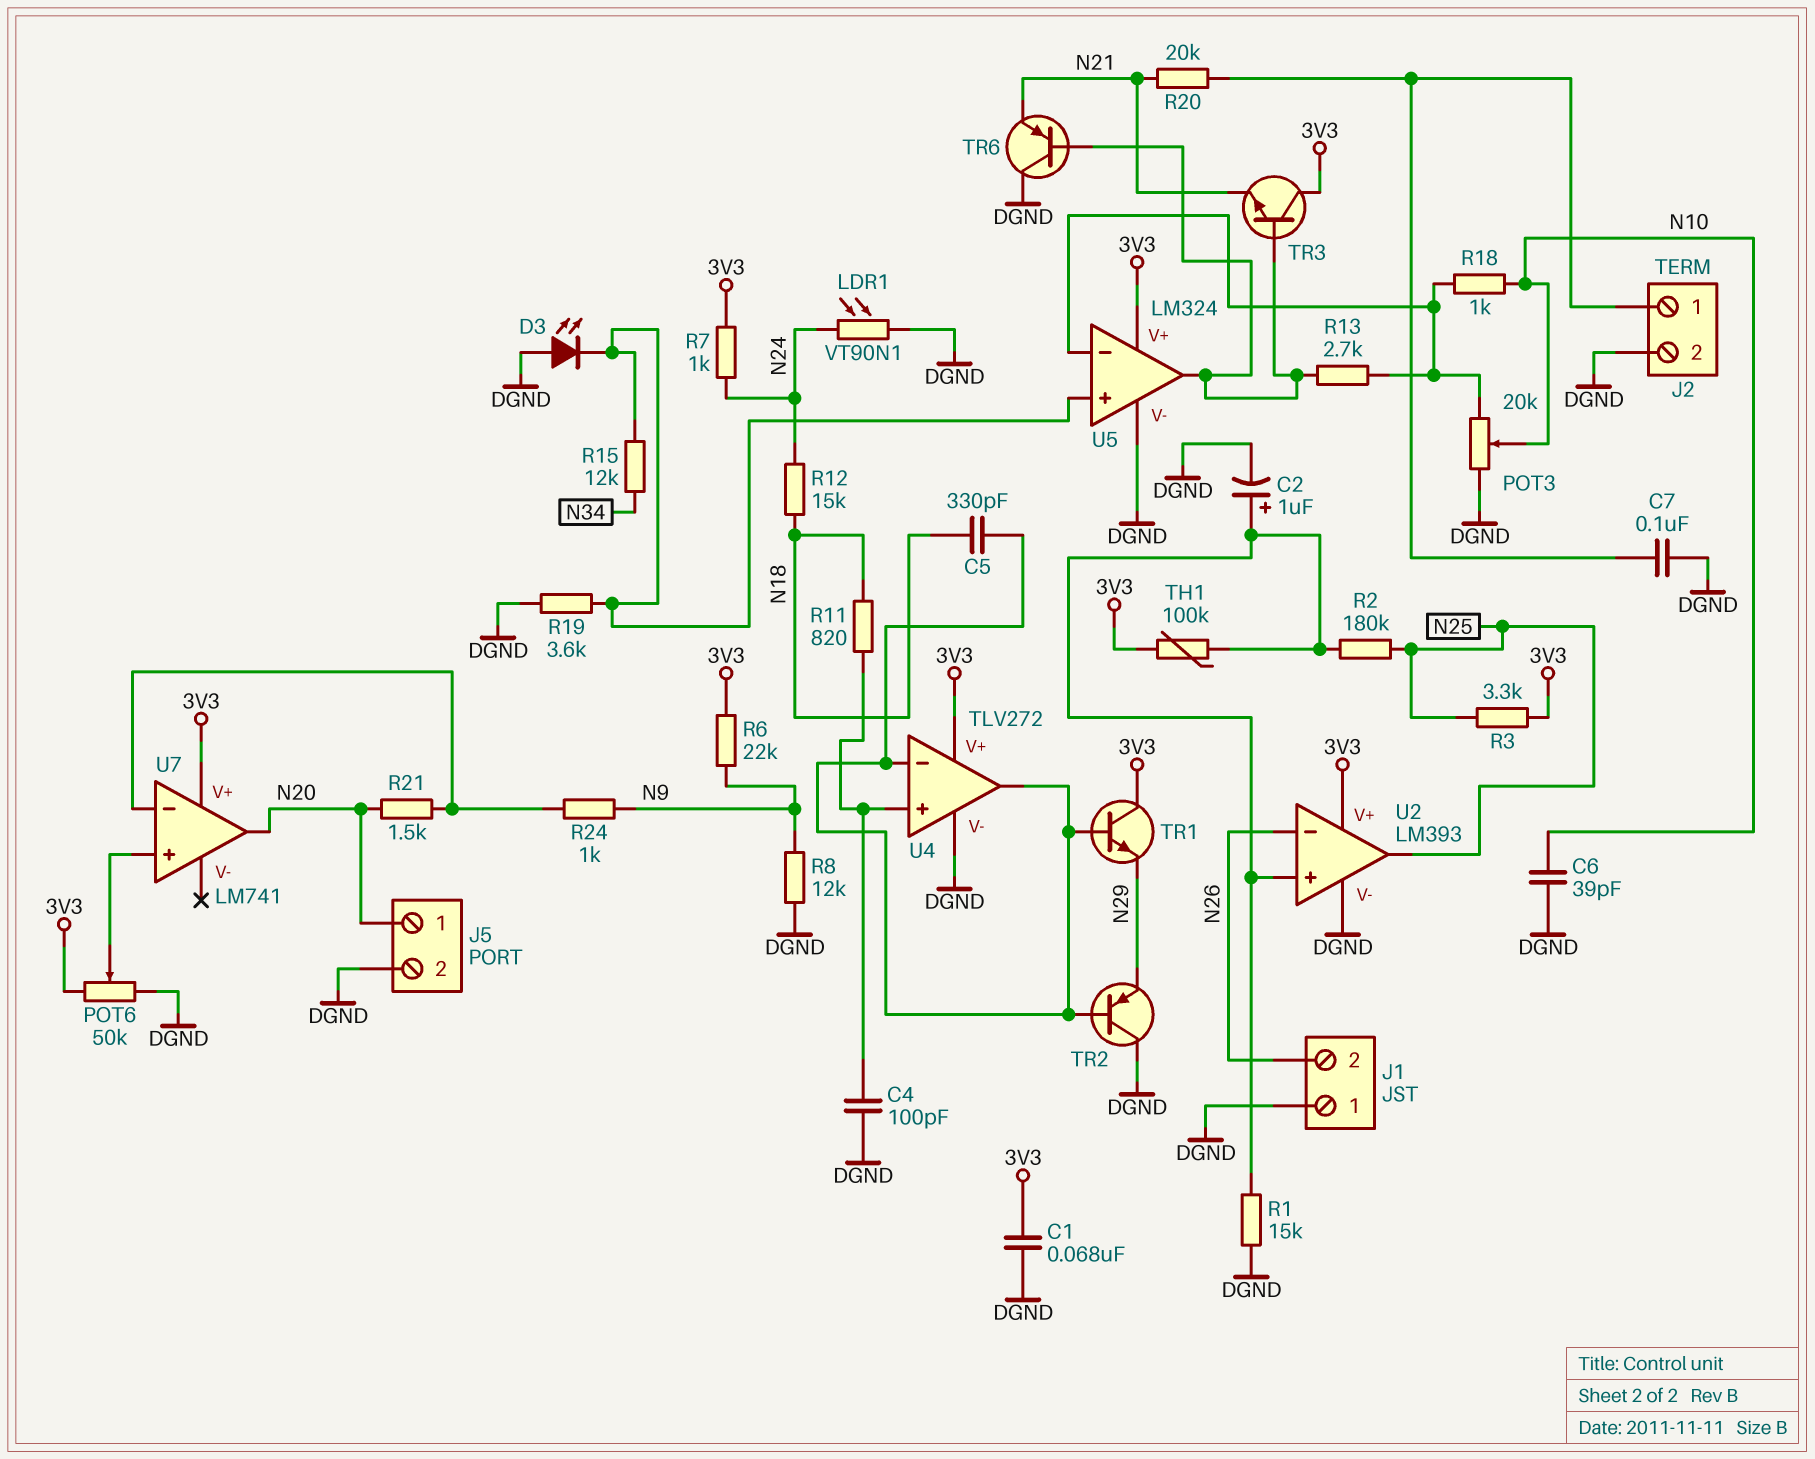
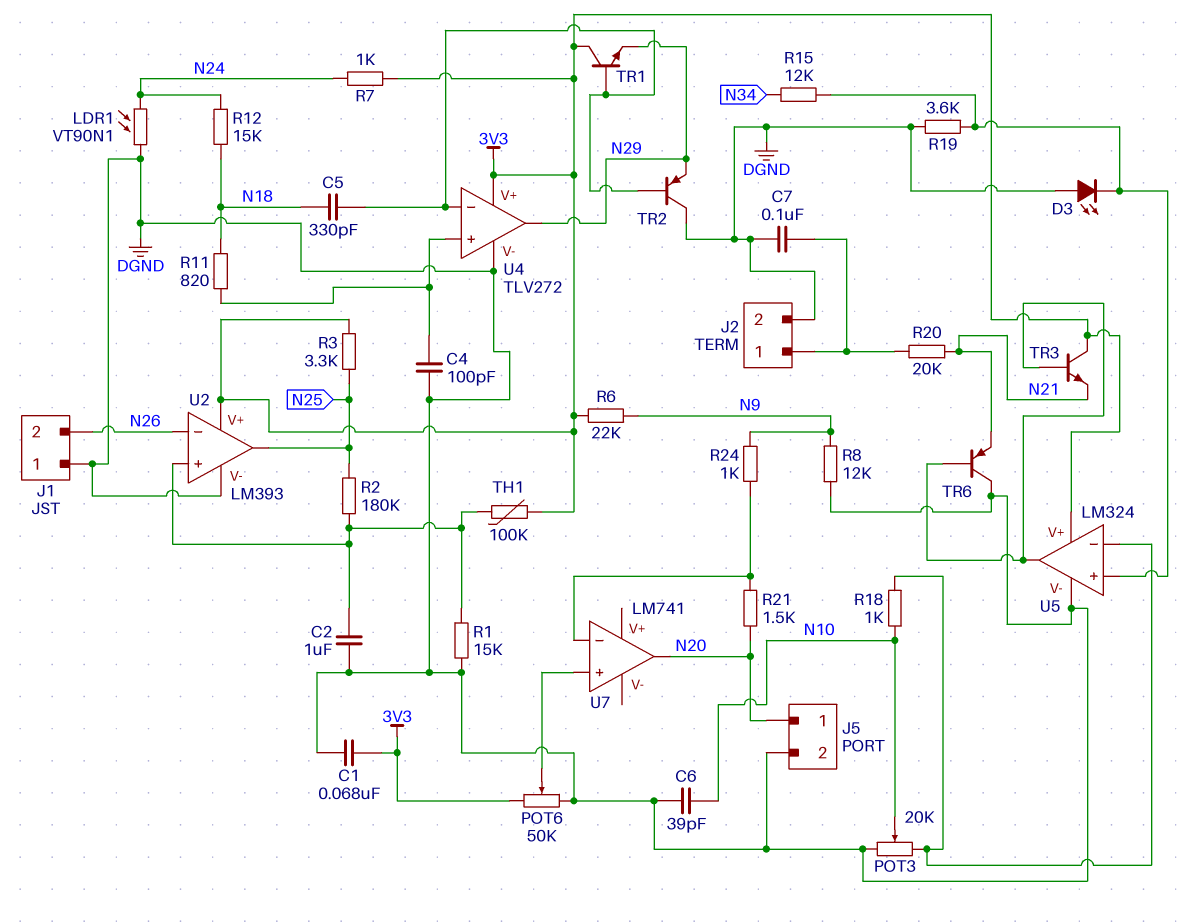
C2: 1uF (plus U2/in+, minus DGND) -> 1uF (DGND, U2/in+)
R13: 2.7k (U5/in-, U5/out) -> none
U4 pin out: U4/in- -> N29
U7 pin V+: 3V3 -> none

